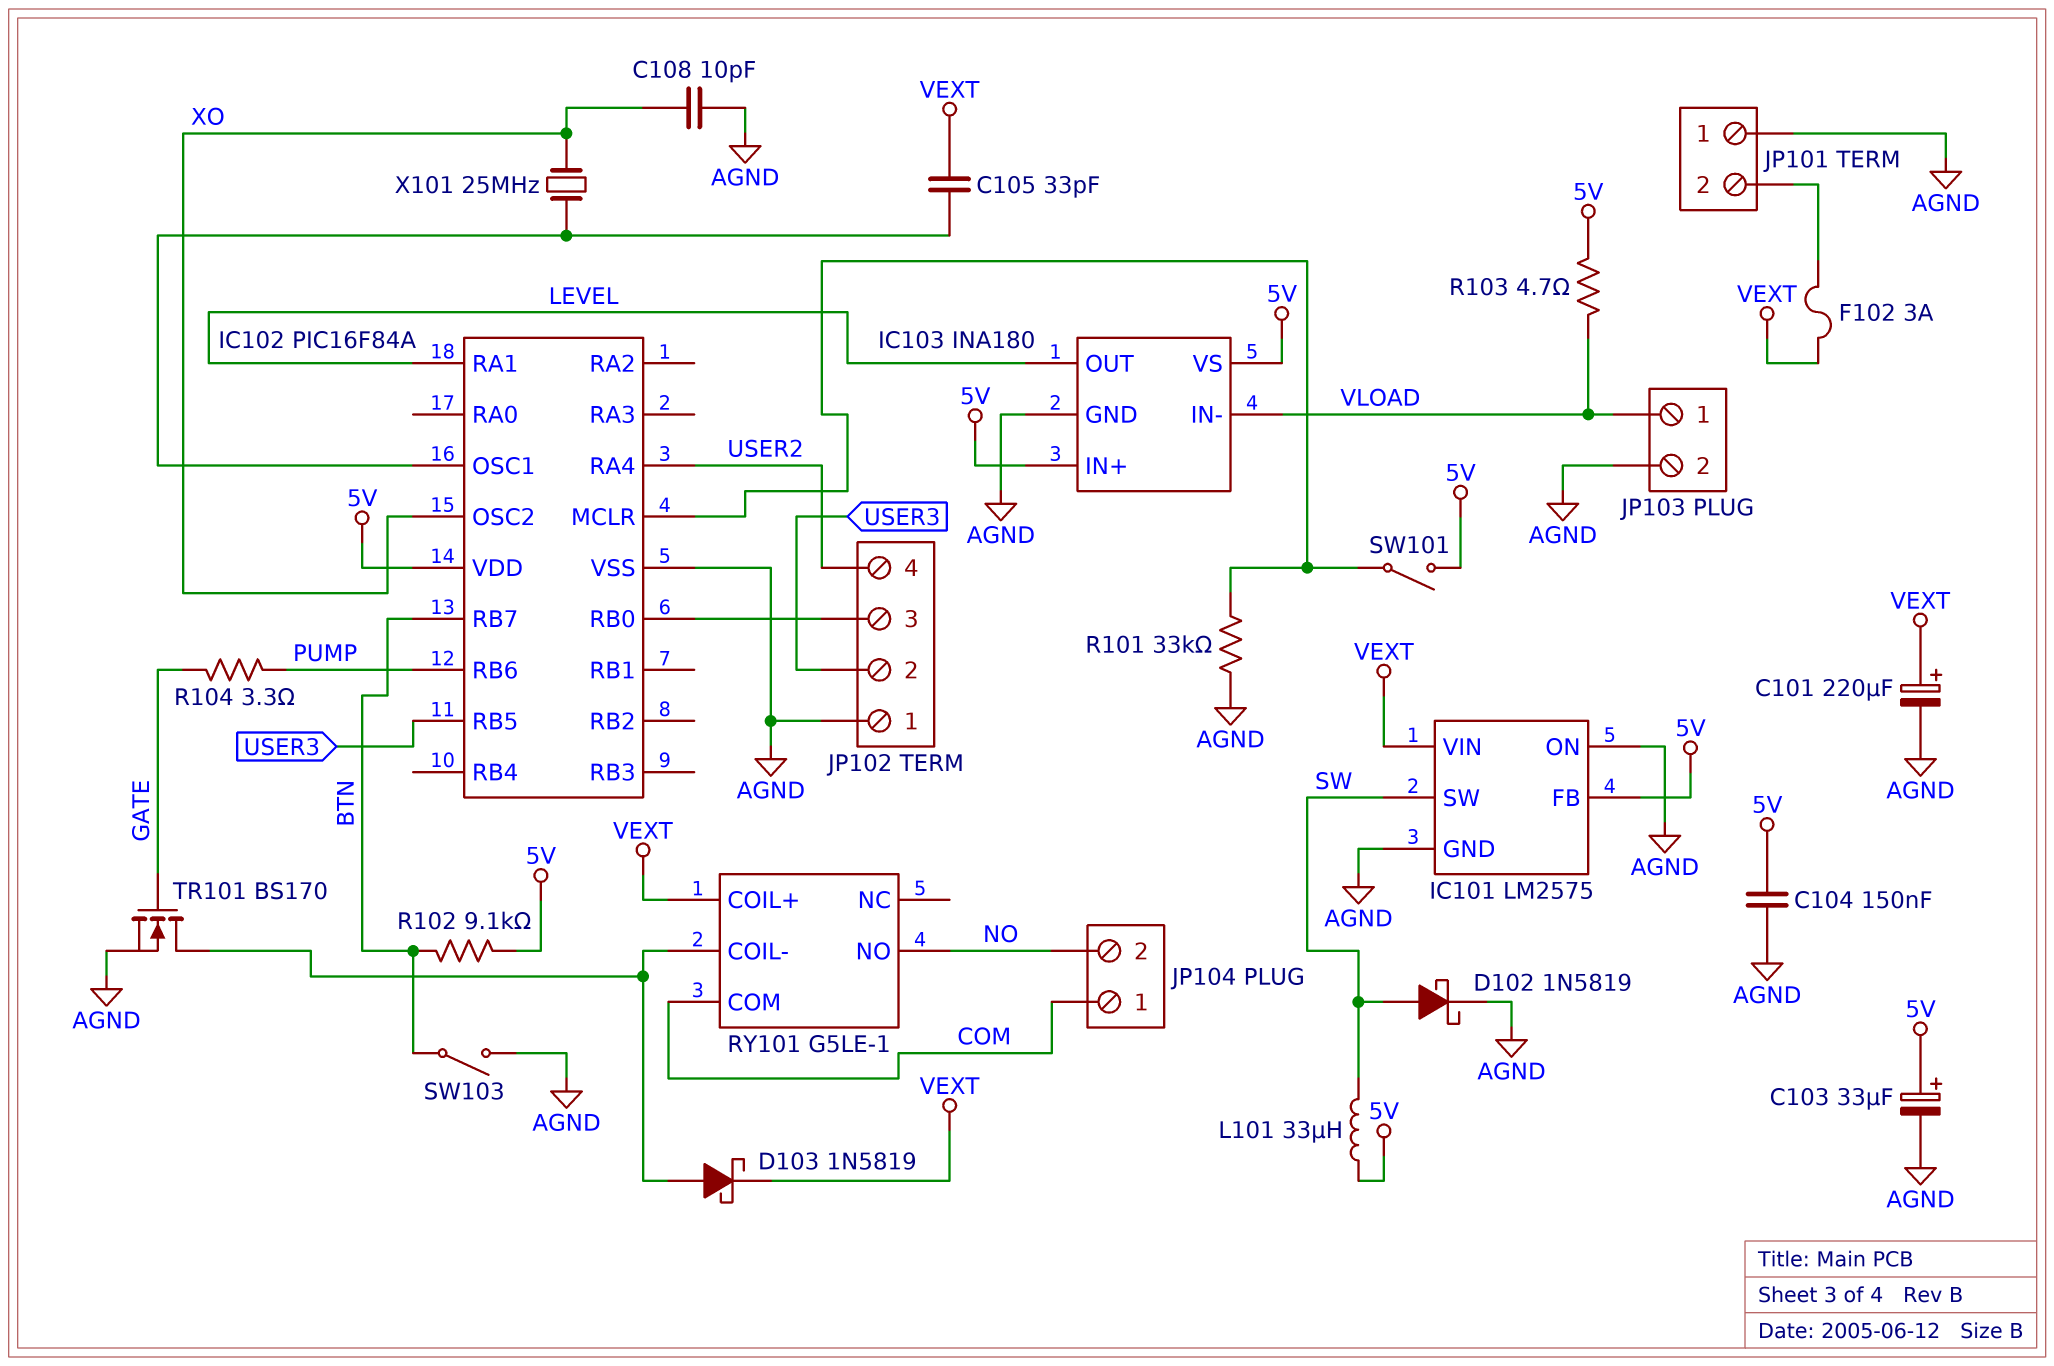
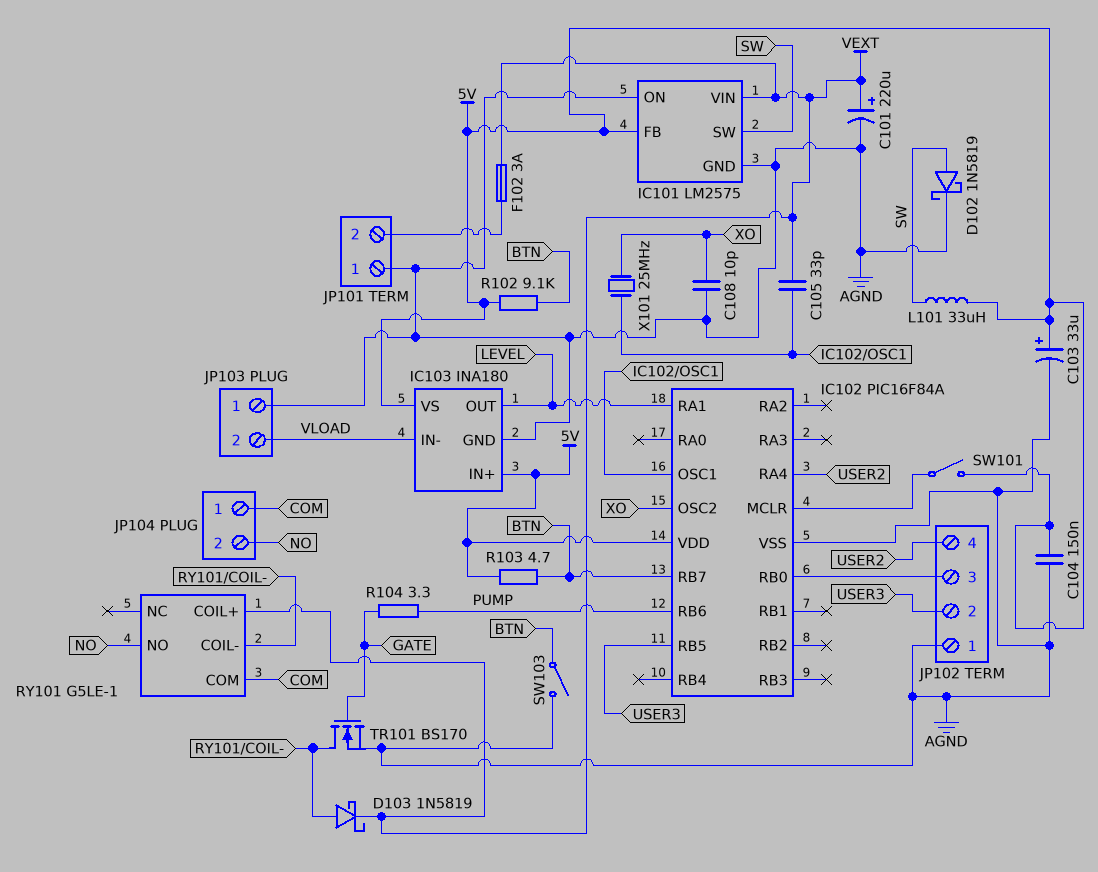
JP103 pin 1: VLOAD -> AGND
JP103 pin 2: AGND -> VLOAD
R101: 33k (AGND, IC102/MCLR) -> none
R103: 4.7 (5V, VLOAD) -> 4.7 (5V, BTN)

